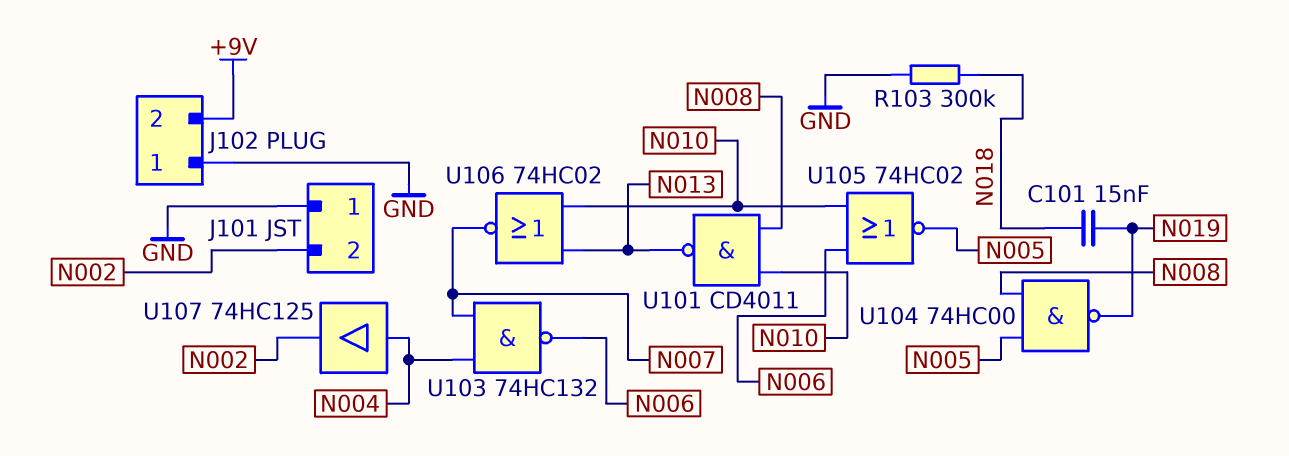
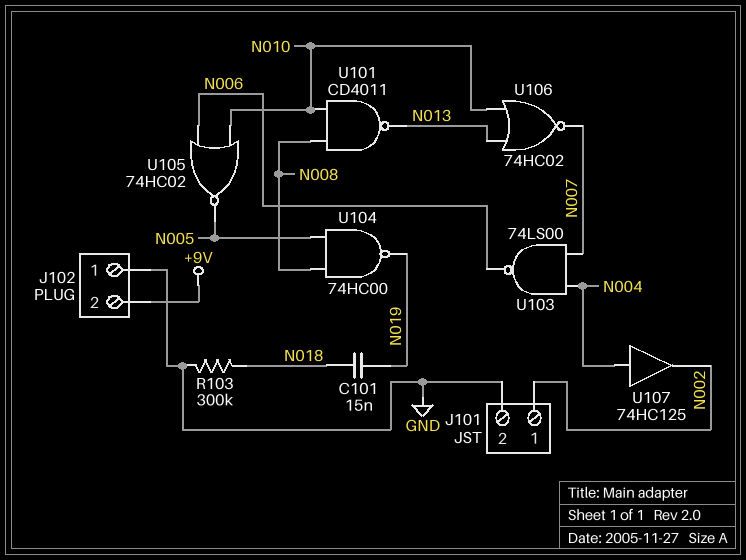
J101 pin 1: GND -> N002
J101 pin 2: N002 -> GND
U103: NAND 74HC132 (in N004, in N007, out N006) -> NAND 74LS00 (in N004, in N007, out N006)

